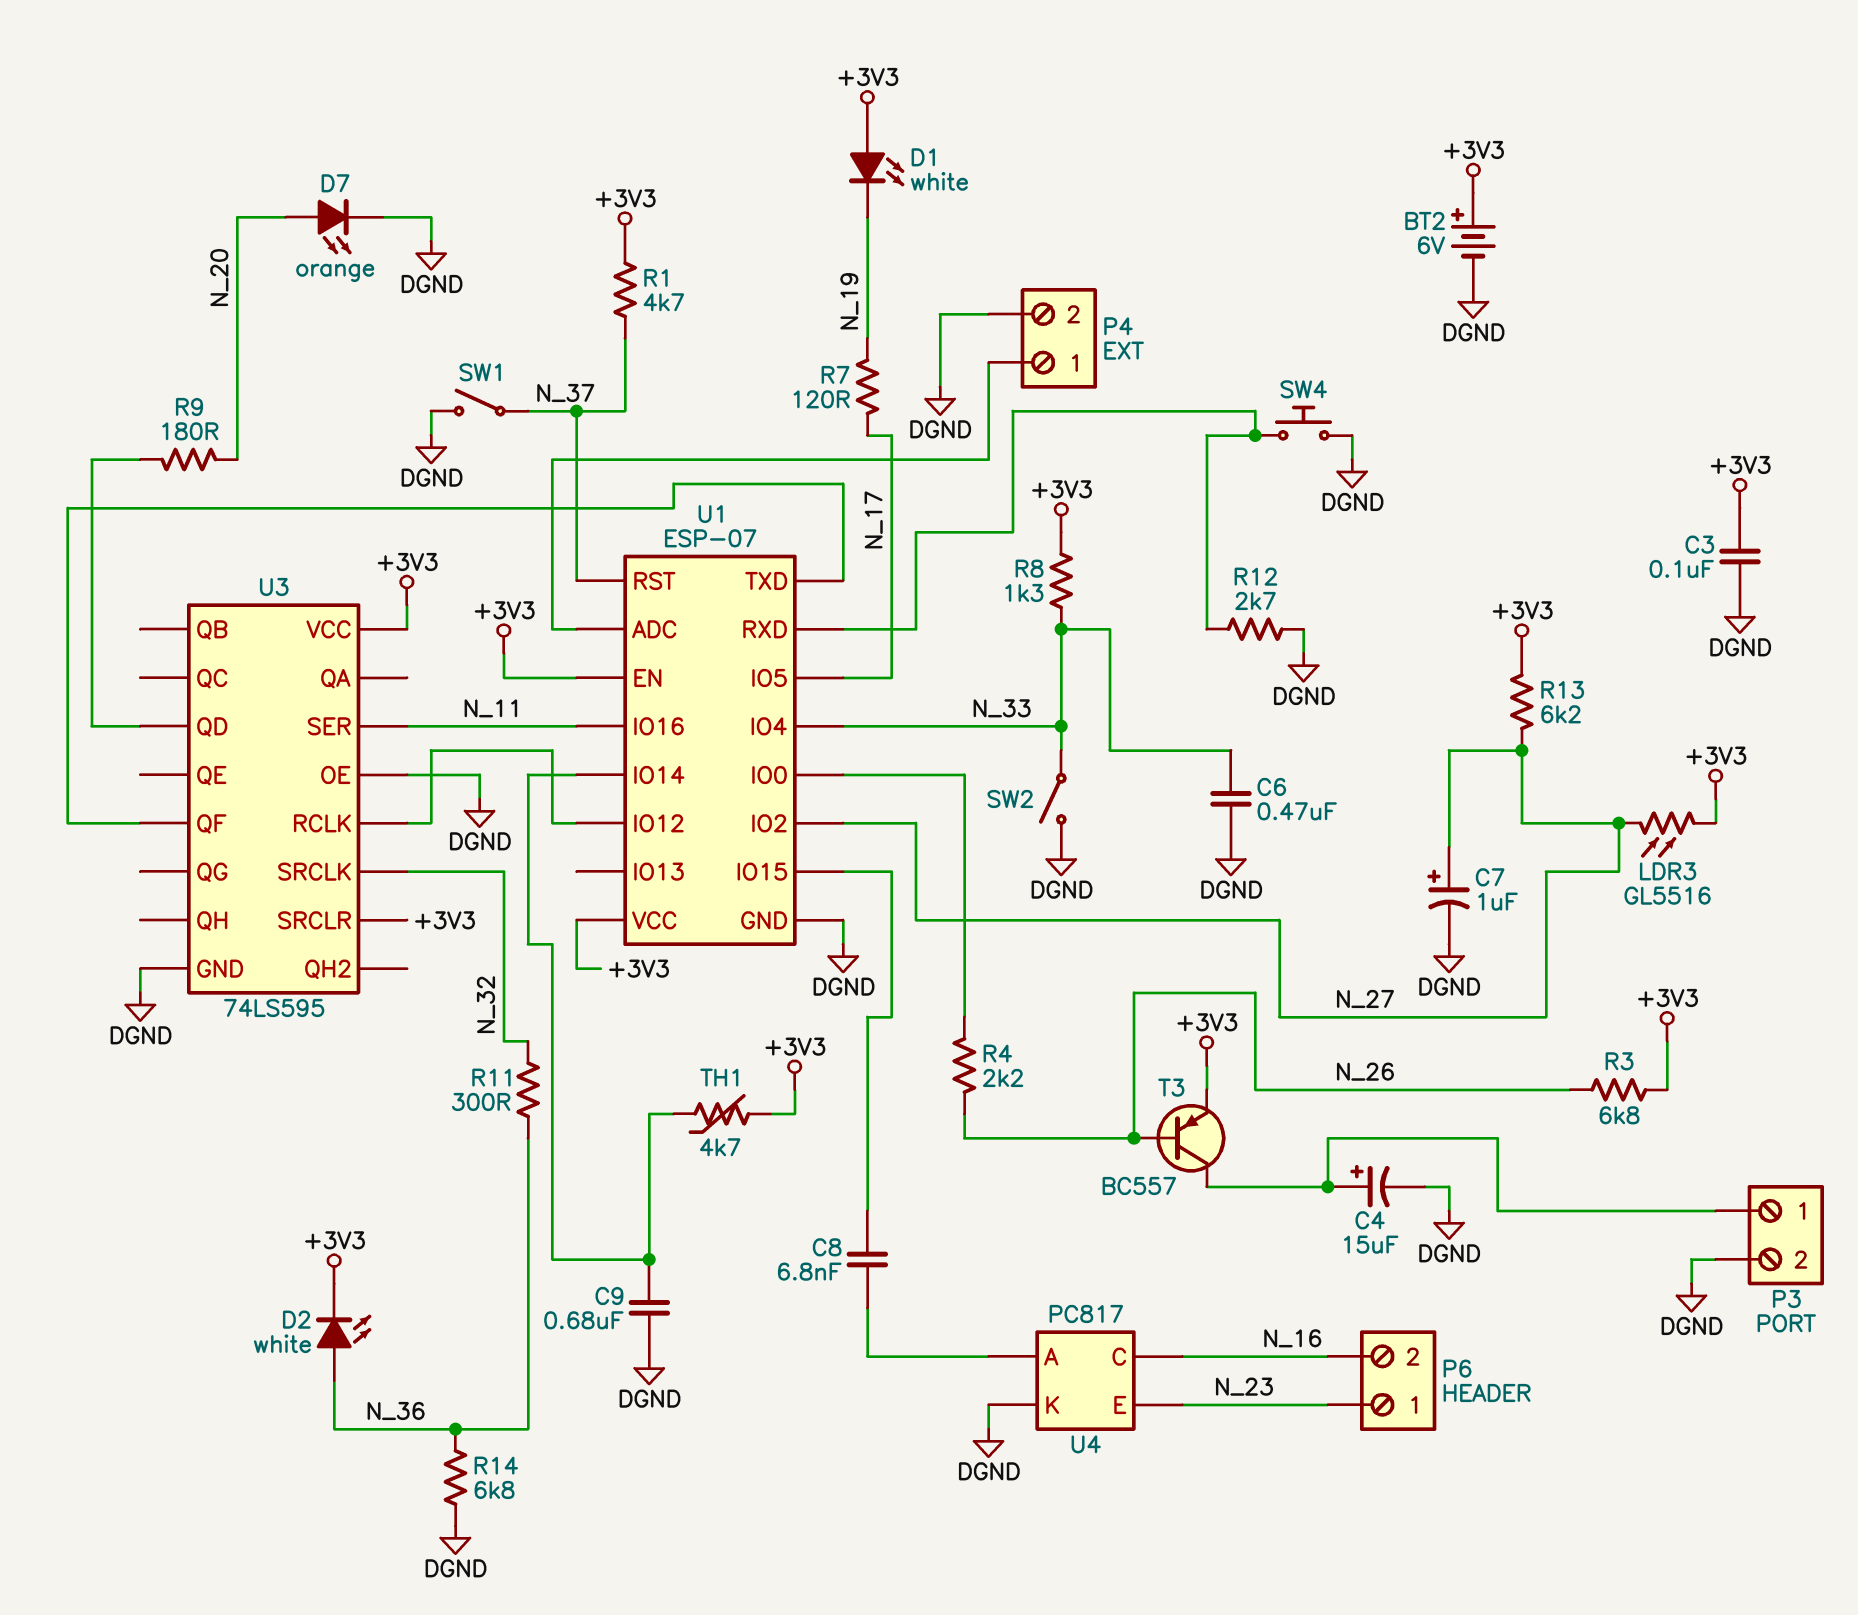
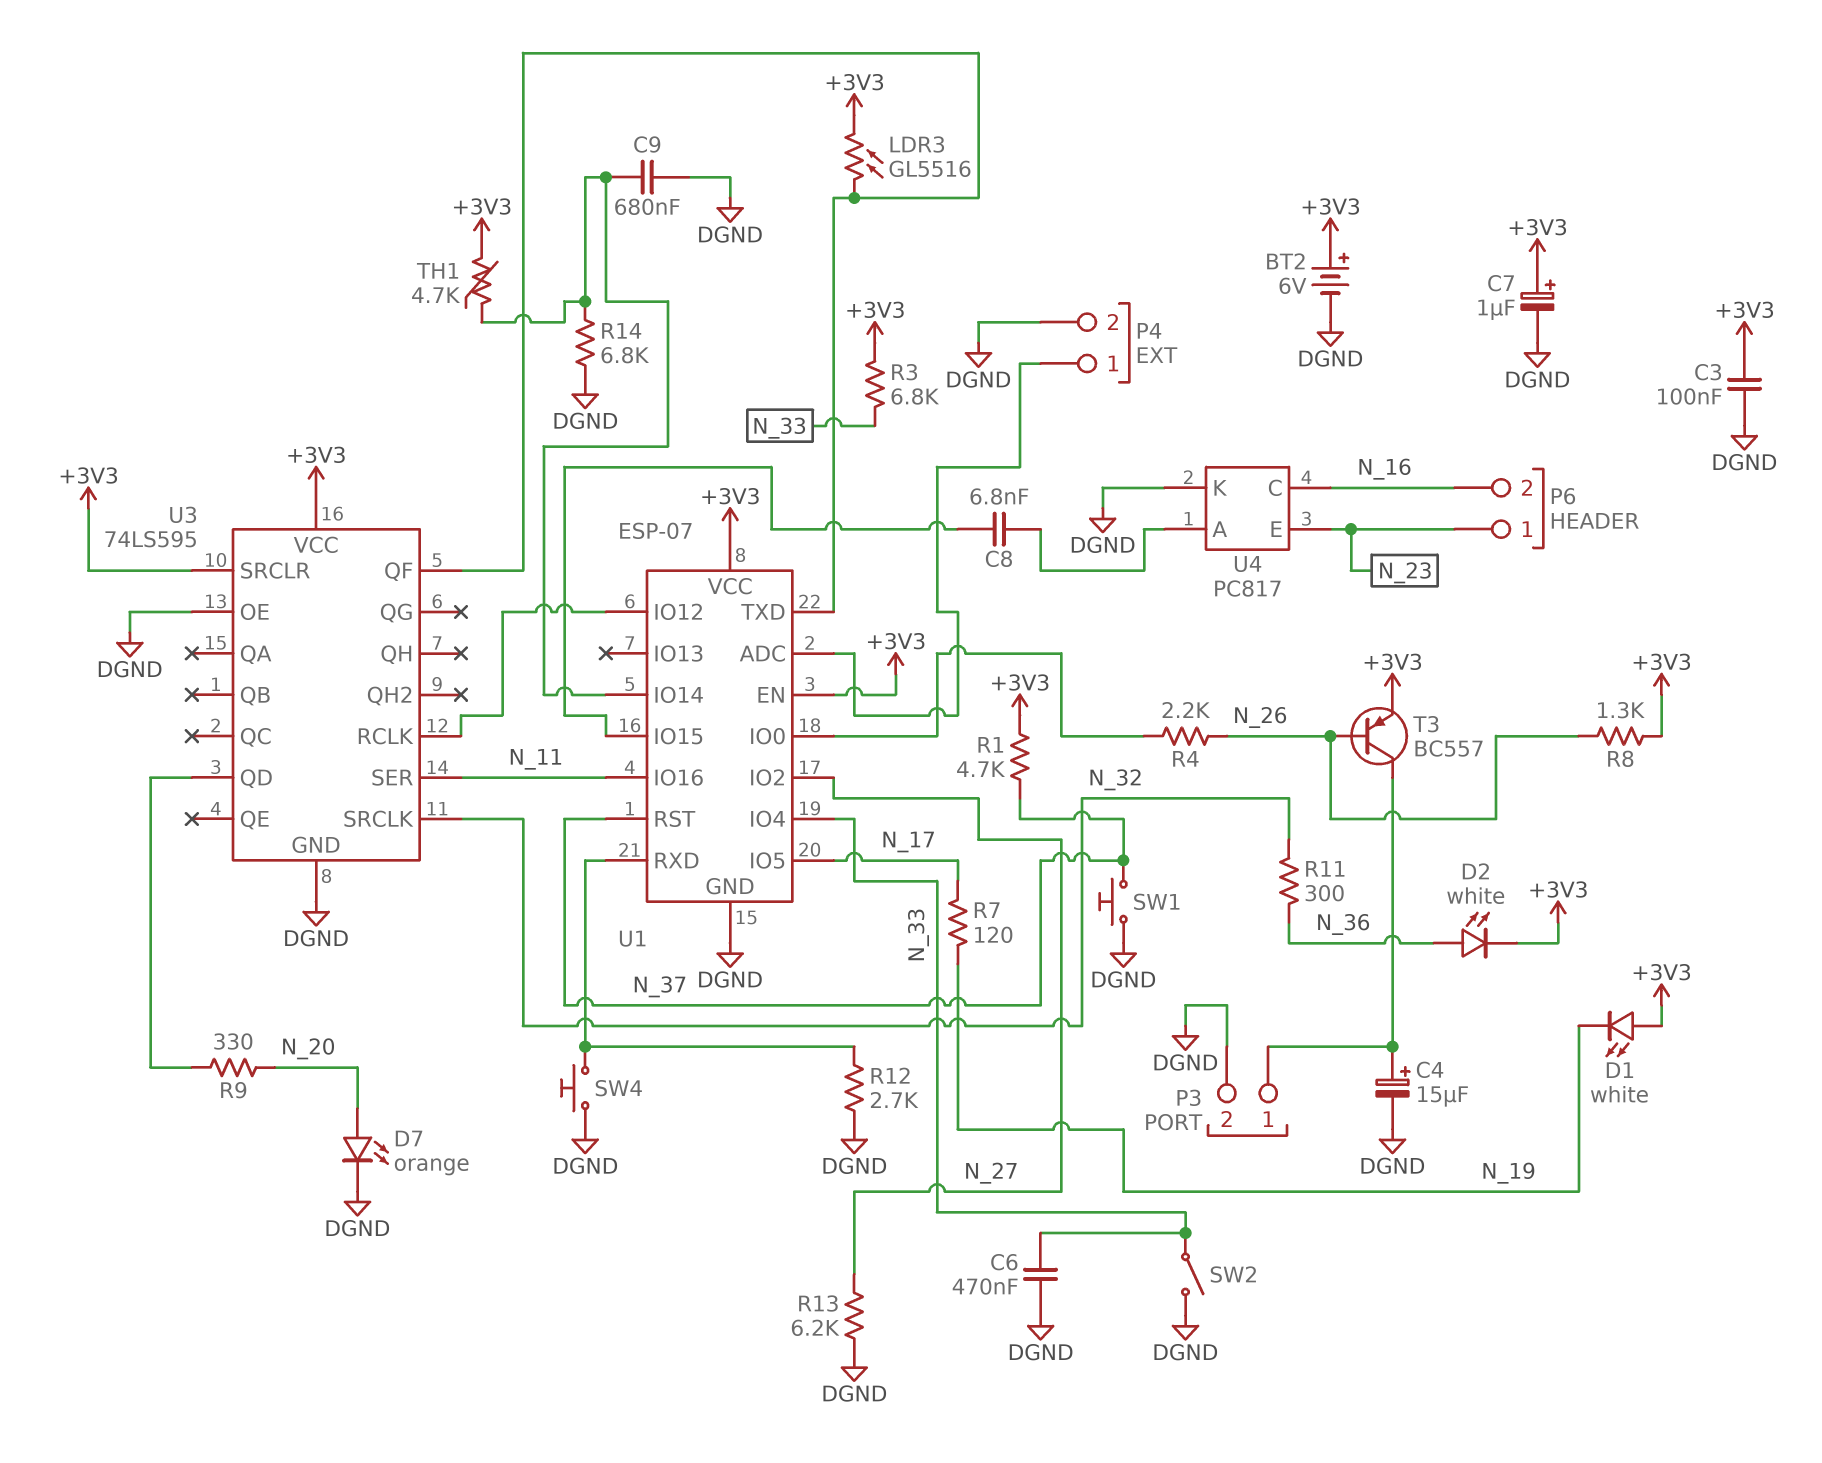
C7: 1uF (plus N_27, minus DGND) -> 1uF (plus +3V3, minus DGND)
LDR3: GL5516 (+3V3, N_27) -> GL5516 (+3V3, U1/TXD)
R3: 6.8k (+3V3, N_26) -> 6.8k (+3V3, N_33)
R8: 1.3k (+3V3, N_33) -> 1.3k (+3V3, N_26)
R9: 180 (N_20, U3/QD) -> 330 (N_20, U3/QD)
R13: 6.2k (+3V3, N_27) -> 6.2k (DGND, N_27)
R14: 6.8k (DGND, N_36) -> 6.8k (DGND, U1/IO14)
SW1: switch (DGND, N_37) -> button (DGND, N_37)

